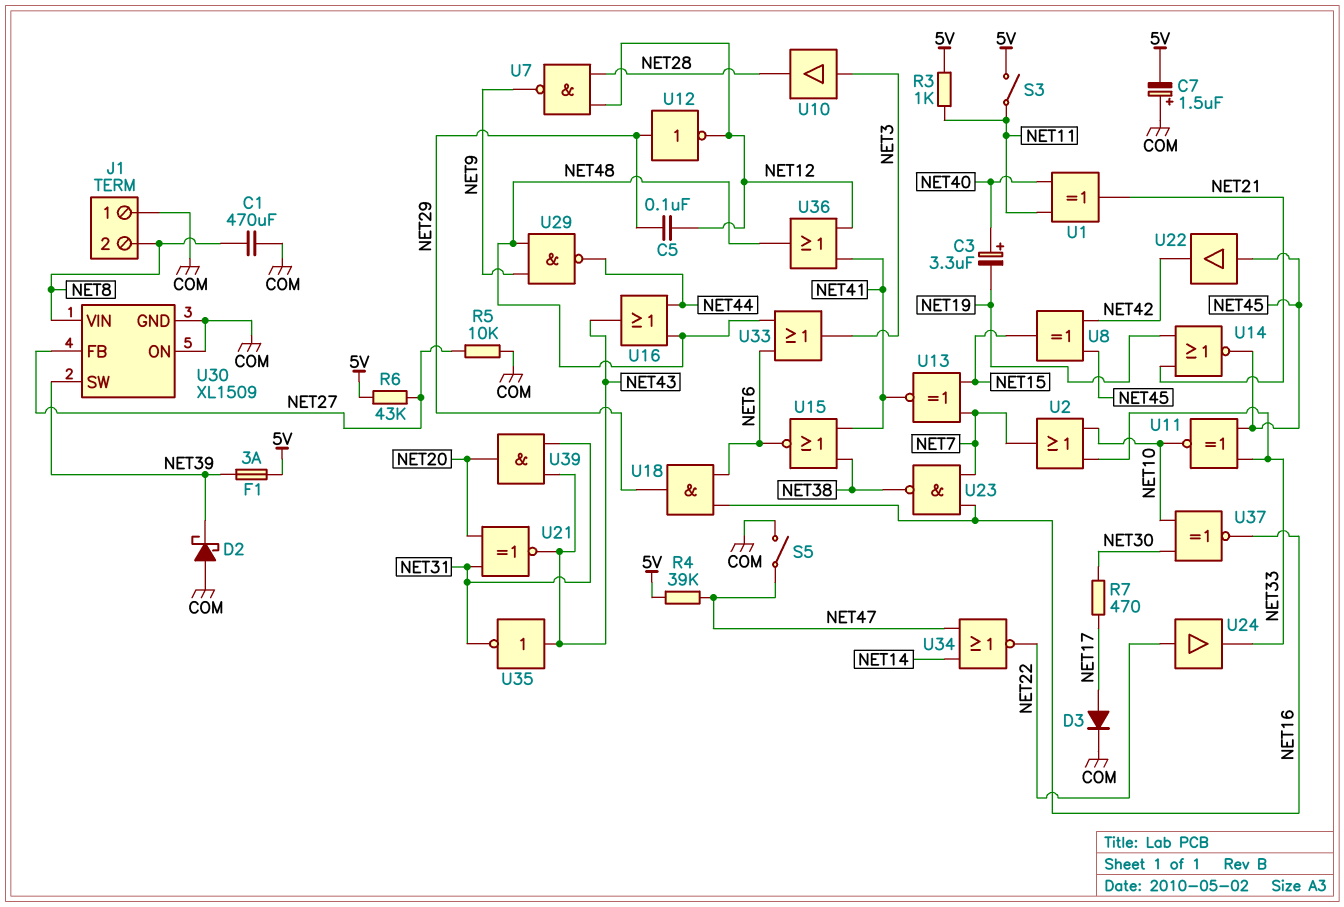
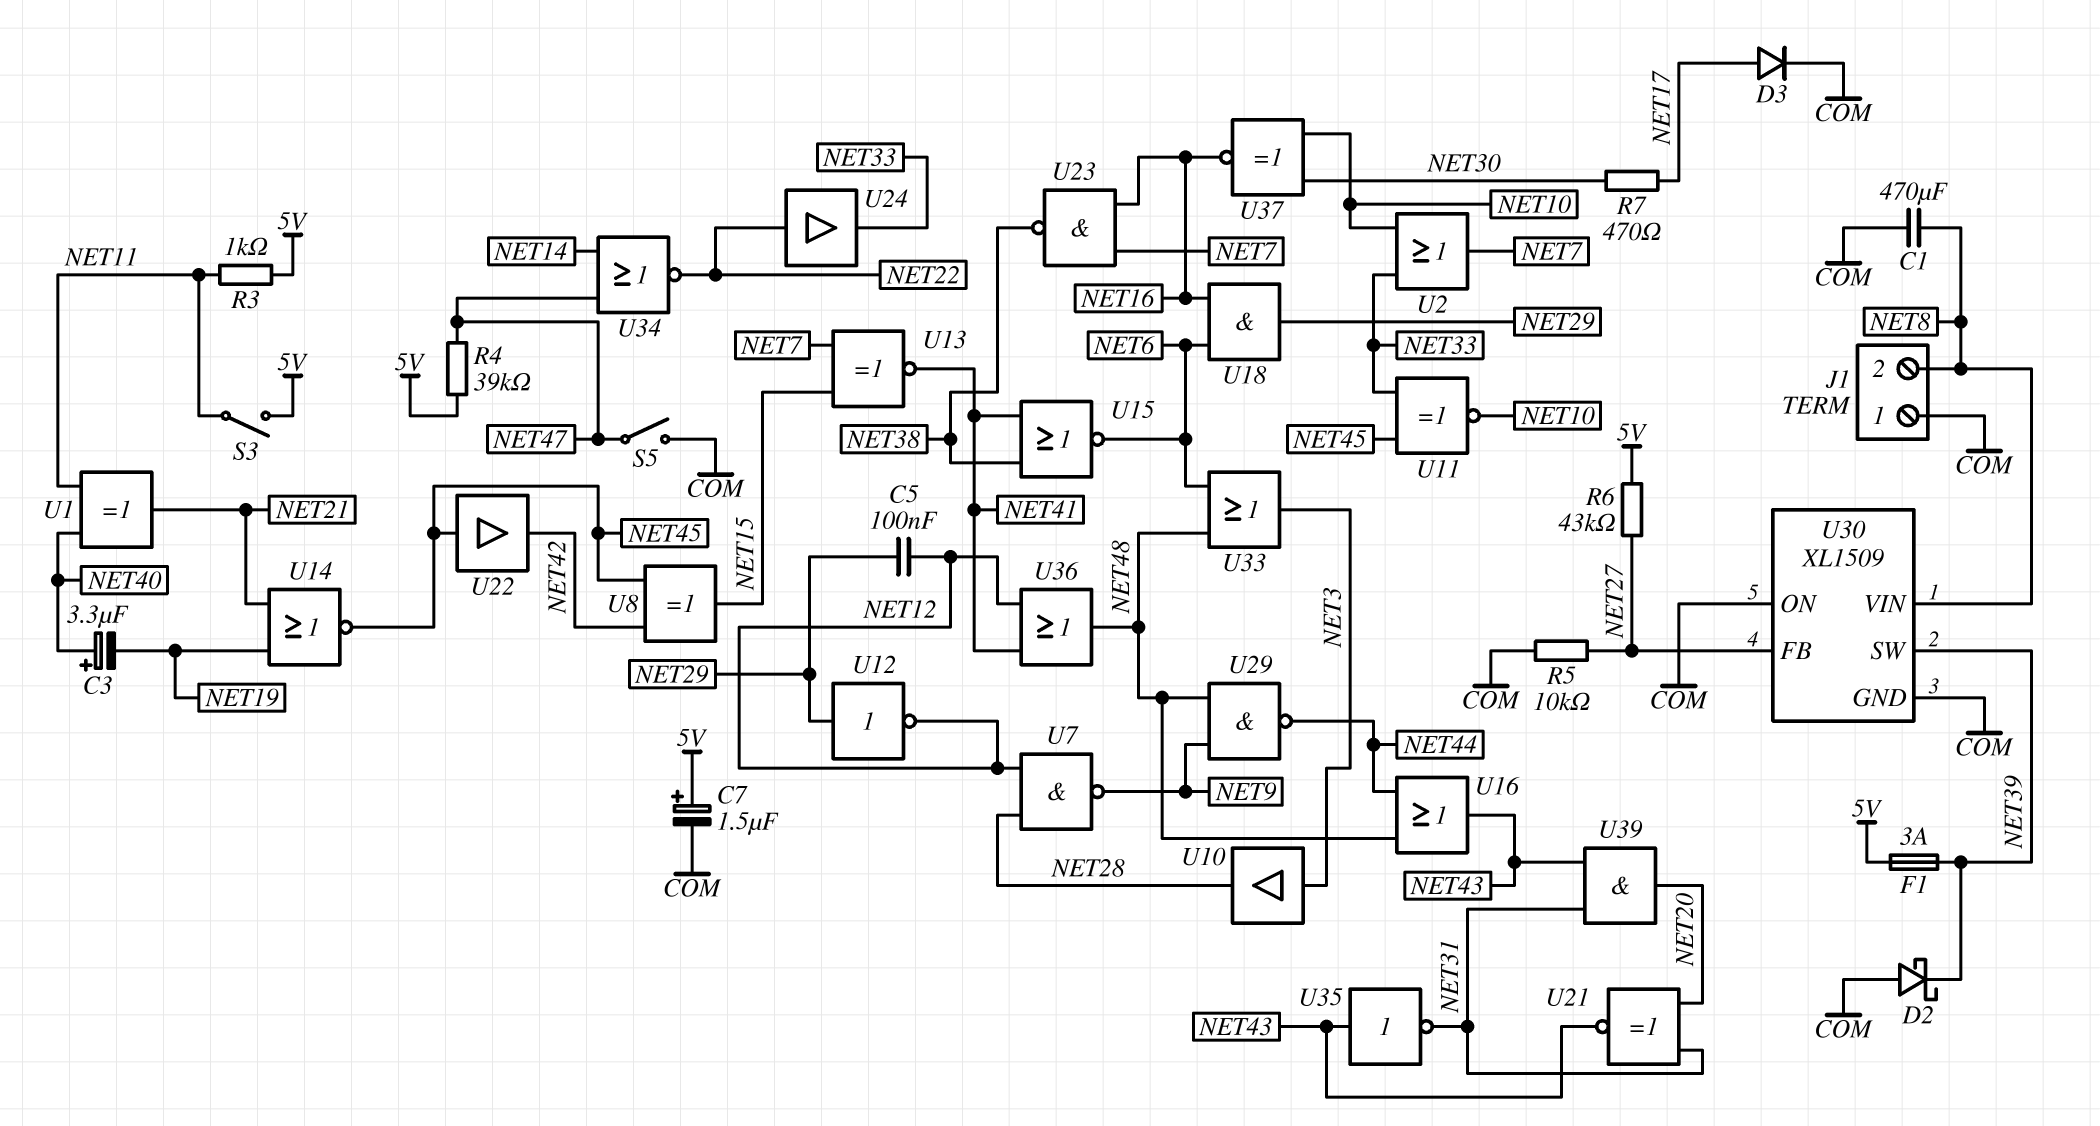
C7: 1.5uF (plus COM, minus 5V) -> 1.5uF (plus 5V, minus COM)

